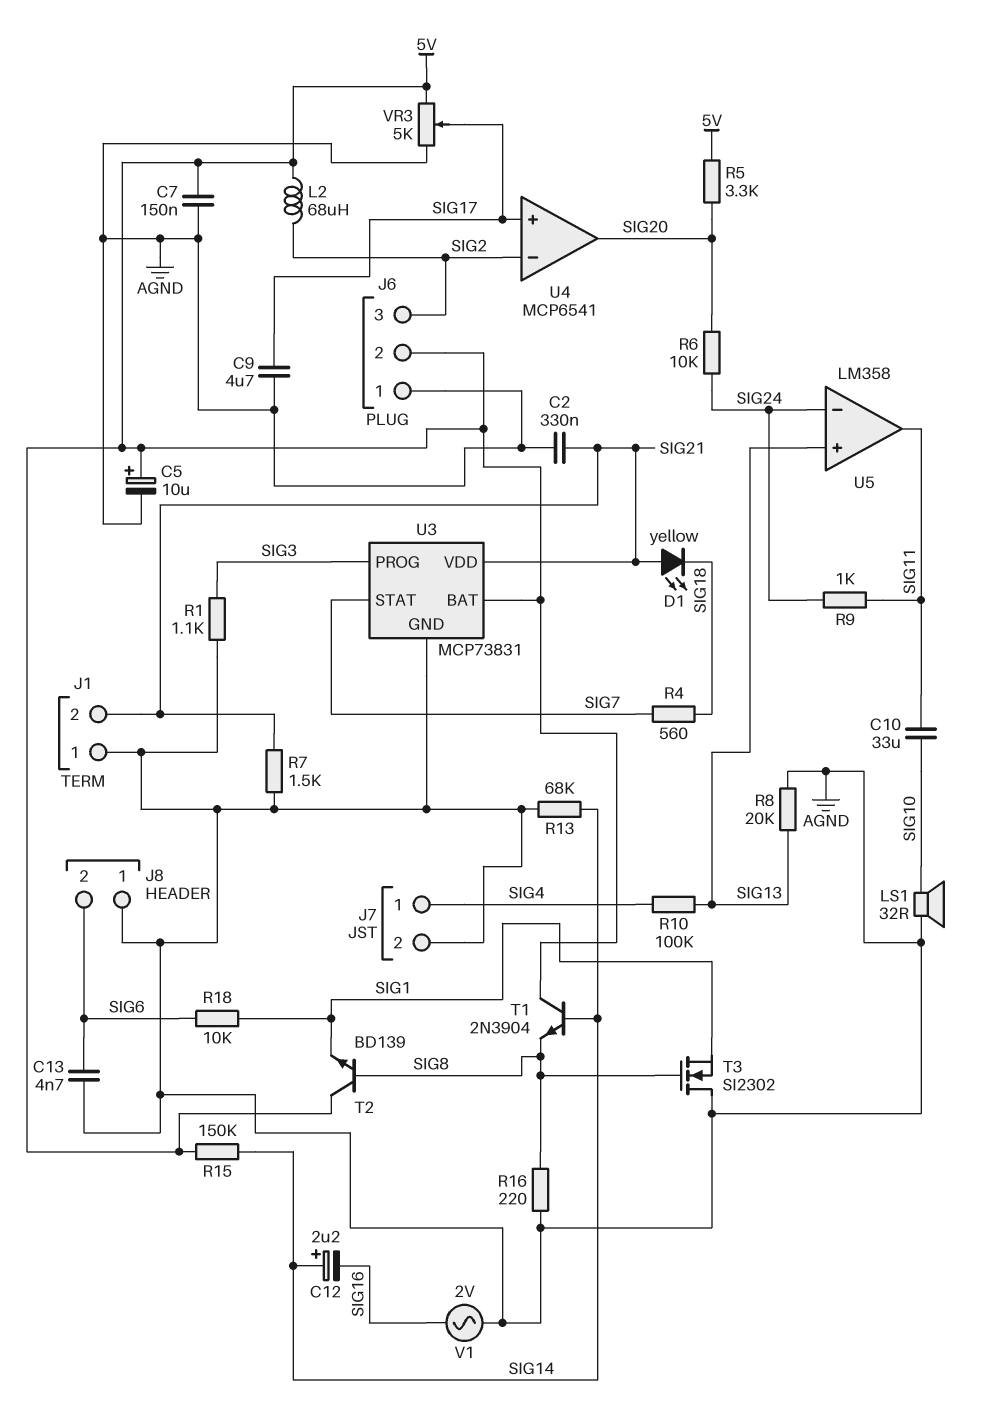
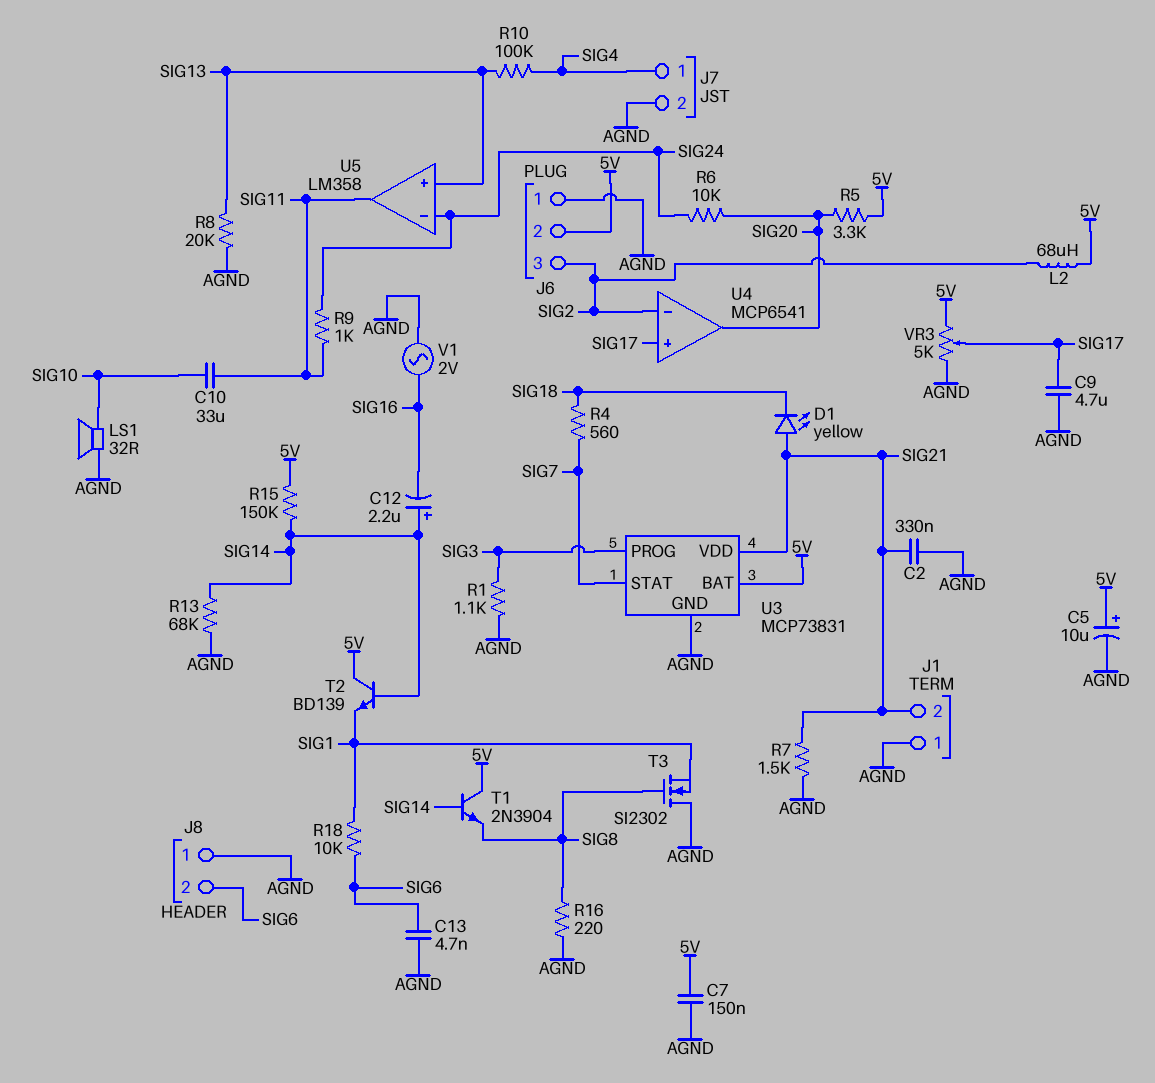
T2: NPN BD139 (B SIG8, C 5V, E SIG1) -> NPN BD139 (B SIG14, C 5V, E SIG1)

